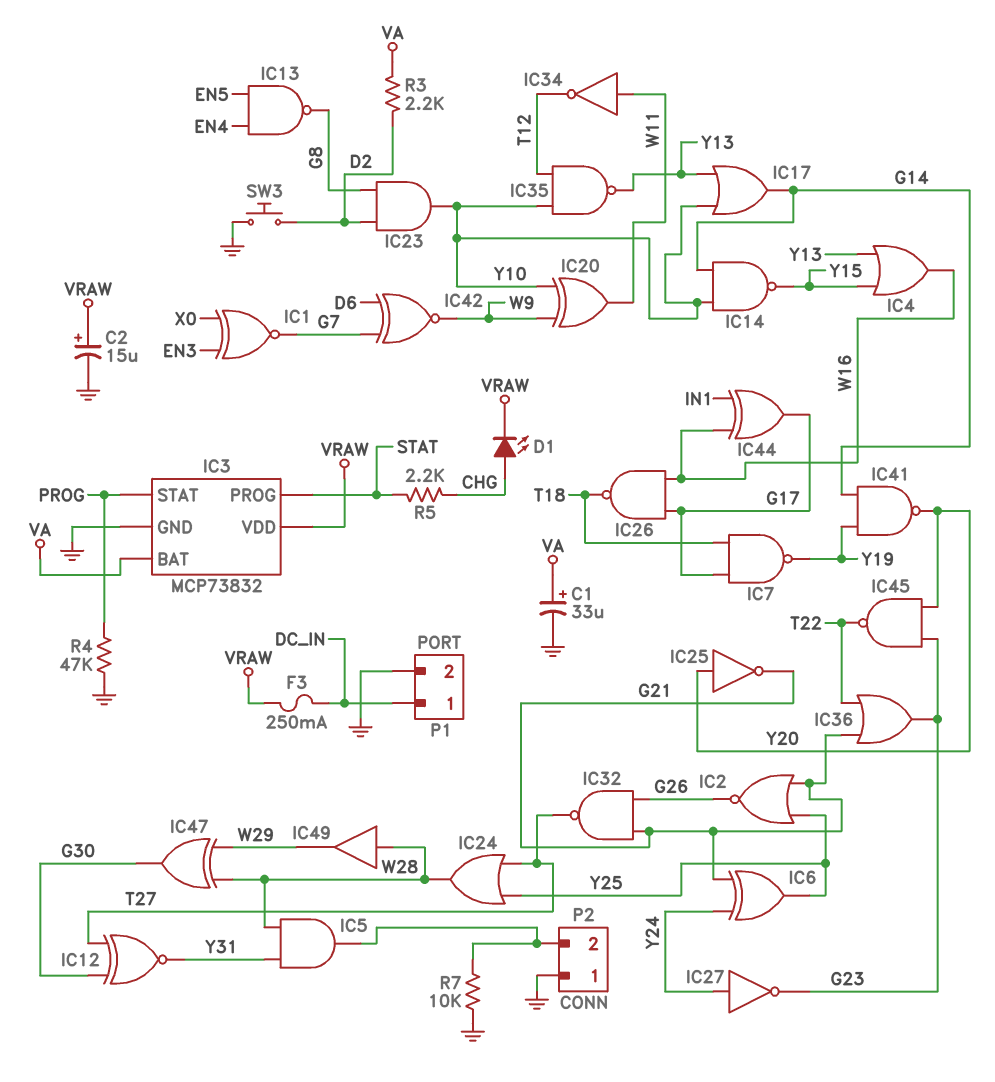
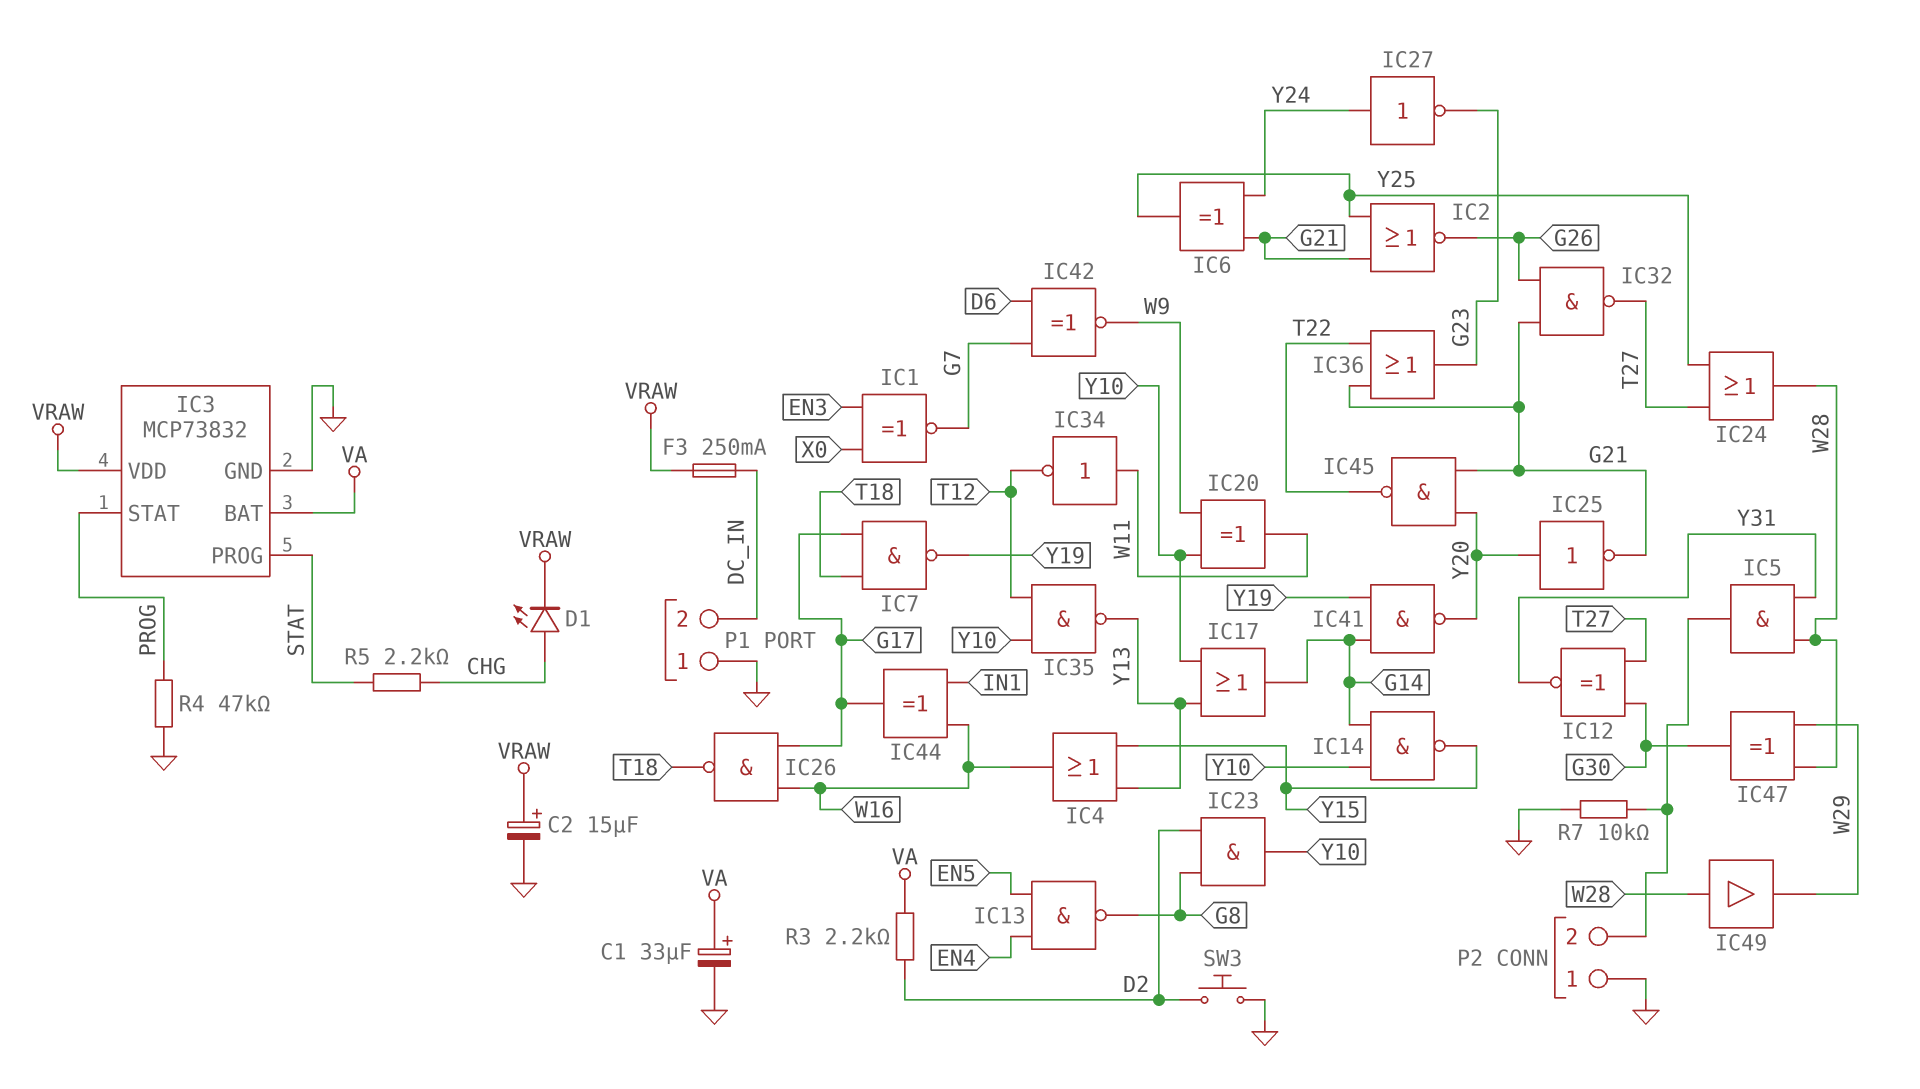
IC45: NAND (in G23, in Y20, out T22) -> NAND (in G21, in Y20, out T22)
P1 pin 1: DC_IN -> GND
P1 pin 2: GND -> DC_IN

